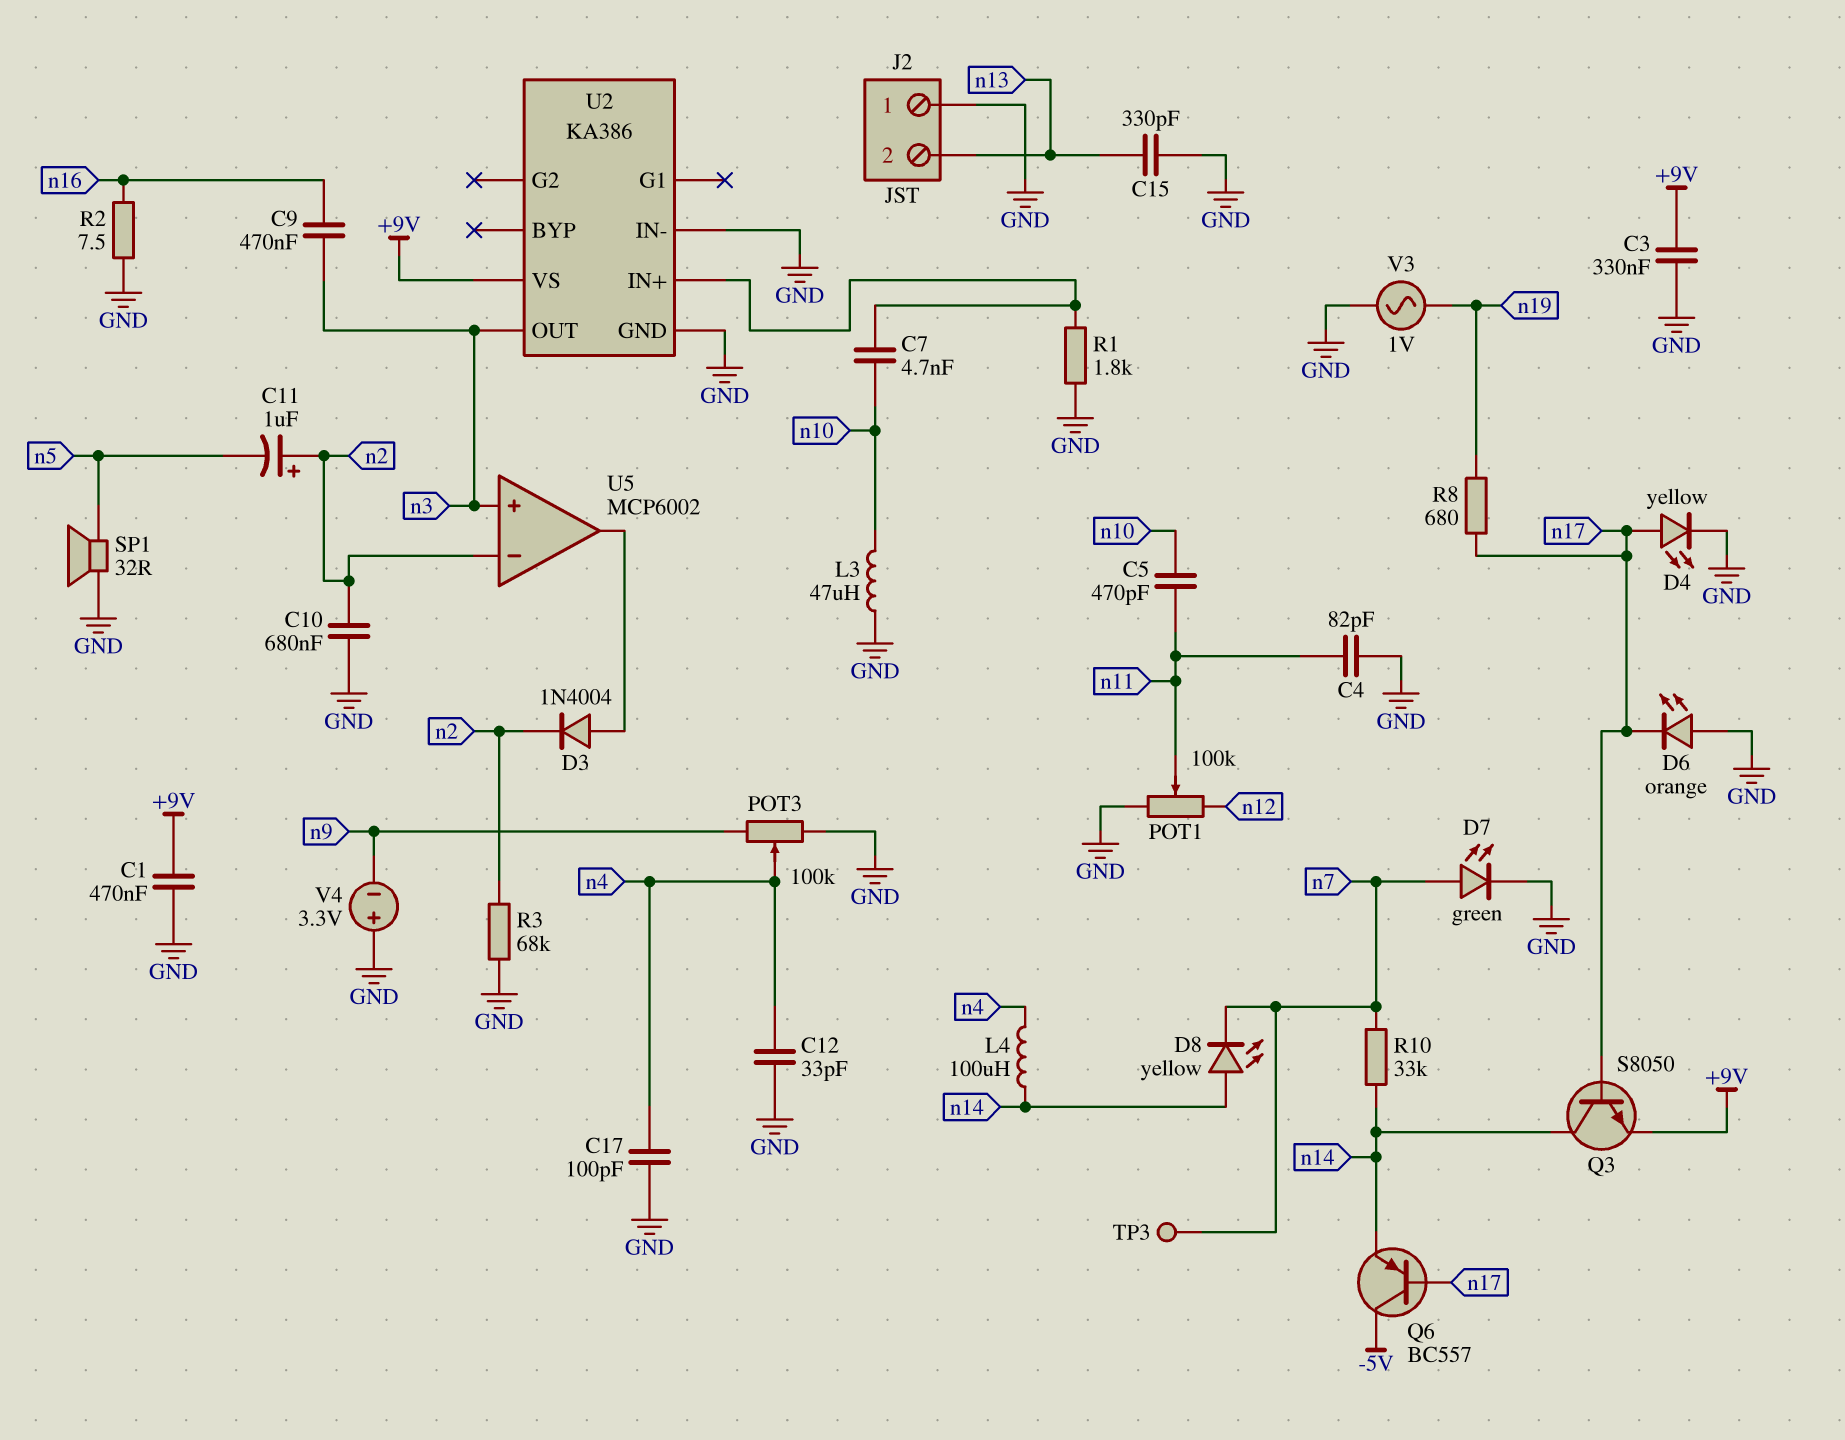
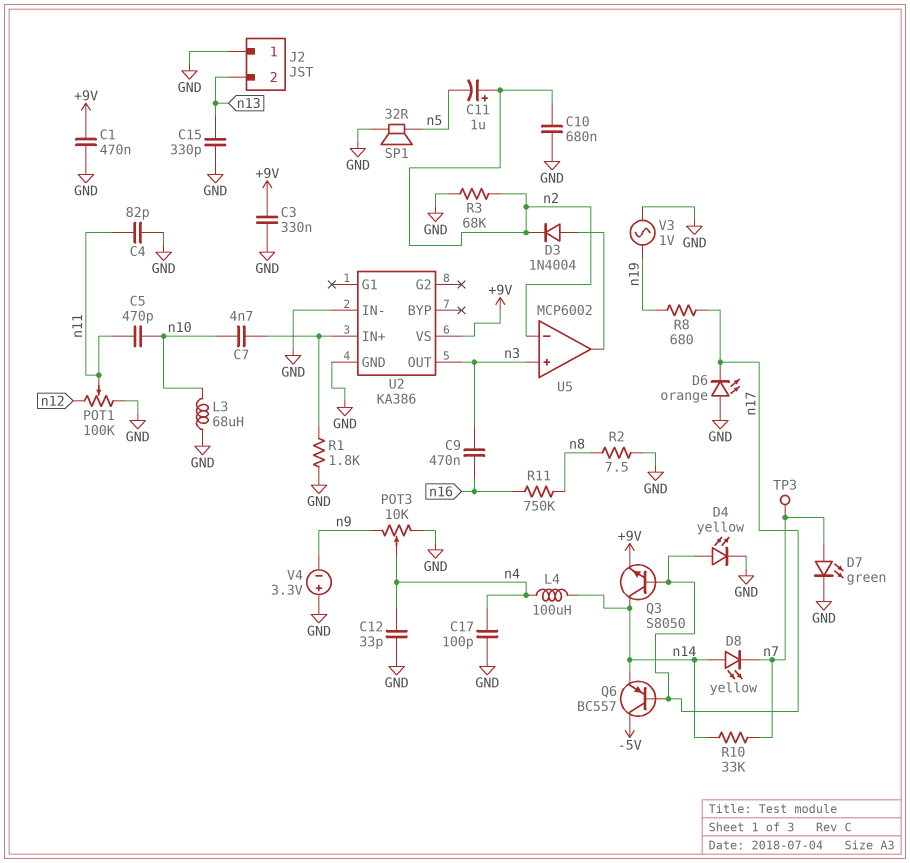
L3: 47uH (GND, n10) -> 68uH (GND, n10)
POT3: 100k (GND, n9, wiper n4) -> 10k (GND, n9, wiper n4)
R2: 7.5 (GND, n16) -> 7.5 (GND, n8)
R11: none -> 750k (n8, n16)

